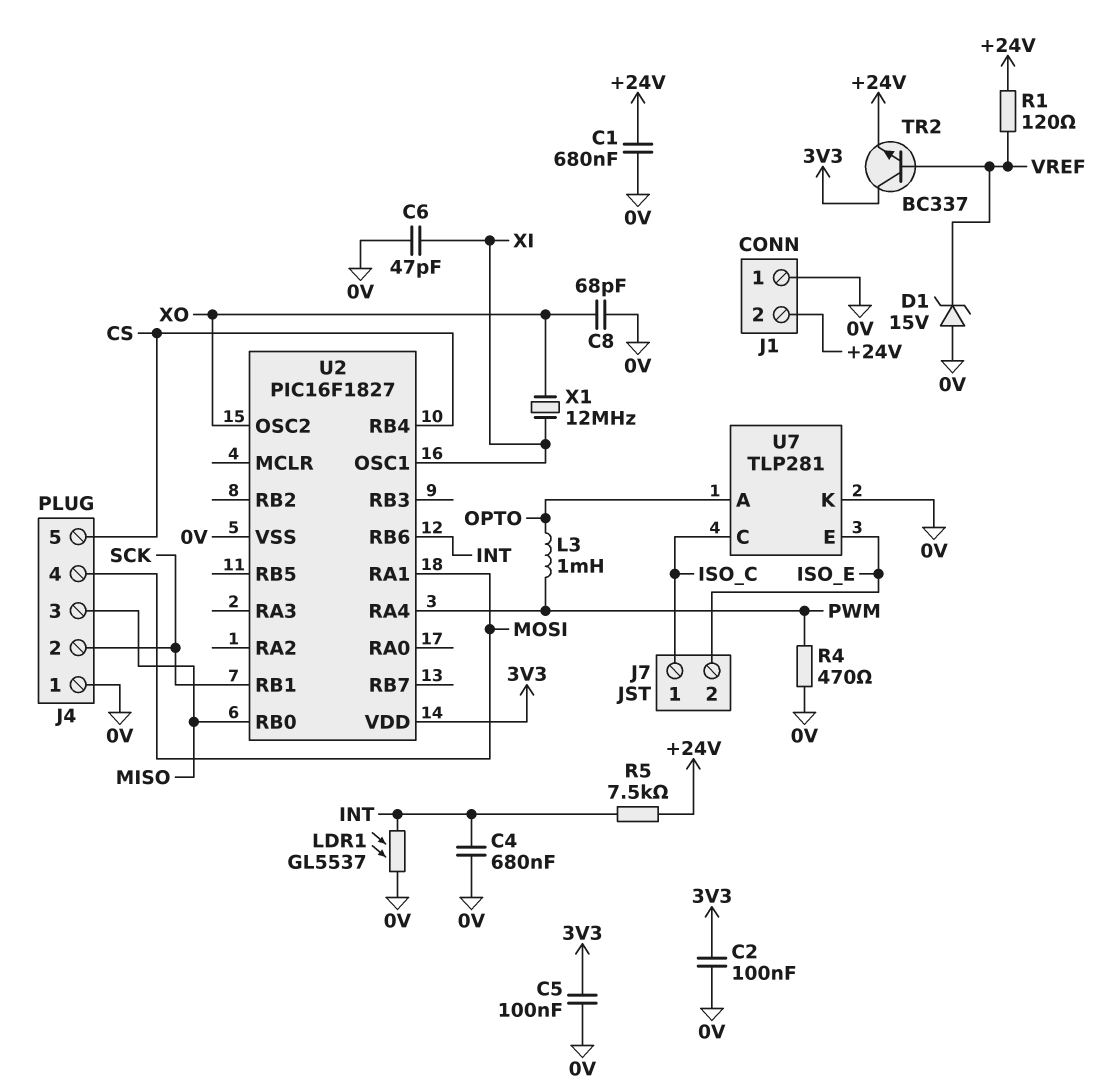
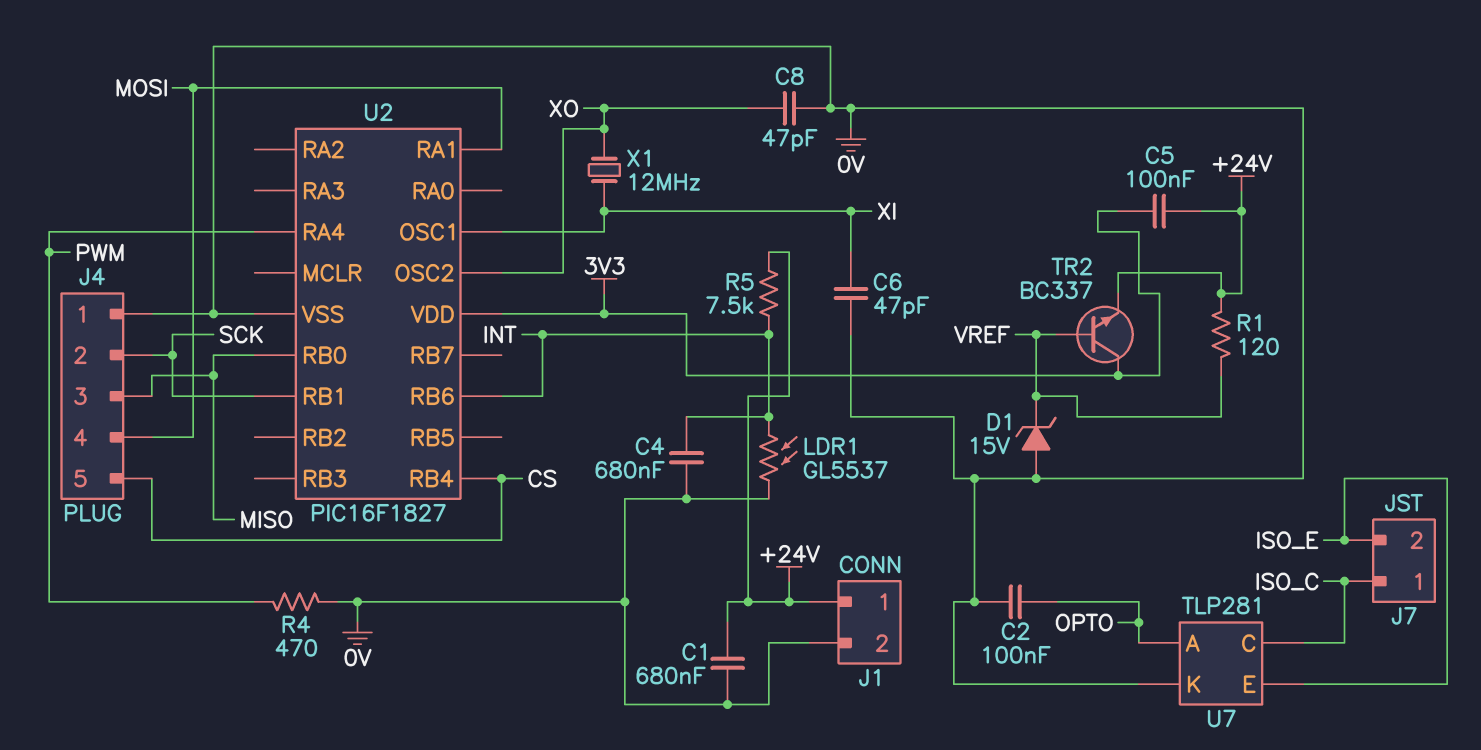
C2: 100nF (0V, 3V3) -> 100nF (0V, OPTO)
C5: 100nF (0V, 3V3) -> 100nF (+24V, 3V3)
C8: 68pF (0V, XO) -> 47pF (0V, XO)
J1 pin 1: 0V -> +24V
J1 pin 2: +24V -> 0V
L3: 1mH (OPTO, PWM) -> none

